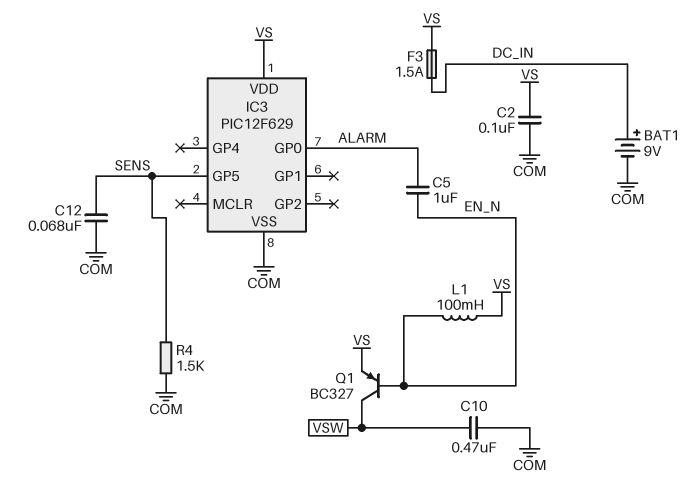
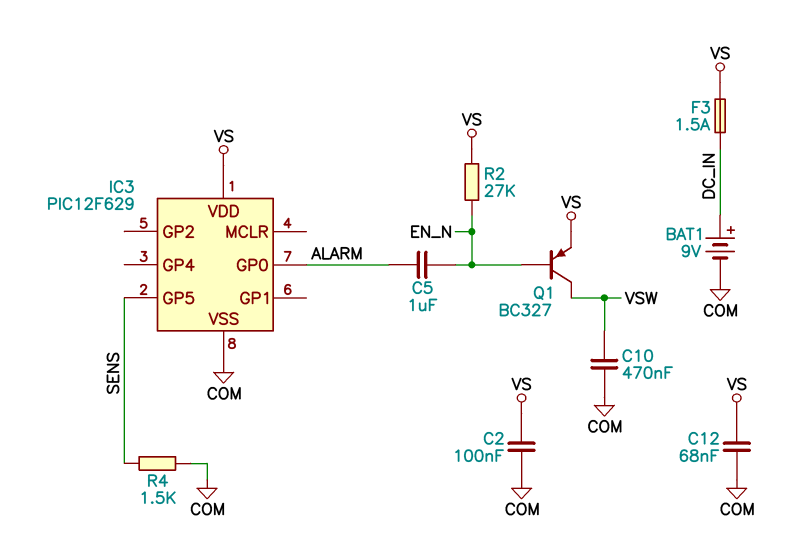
C12: 68nF (COM, SENS) -> 68nF (COM, VS)
L1: 100mH (EN_N, VS) -> none
R2: none -> 27k (EN_N, VS)

